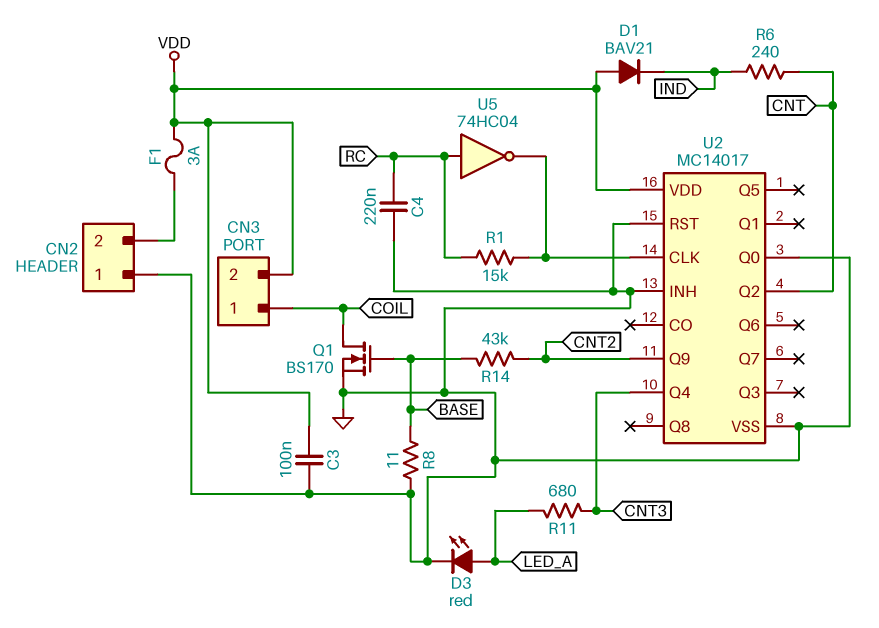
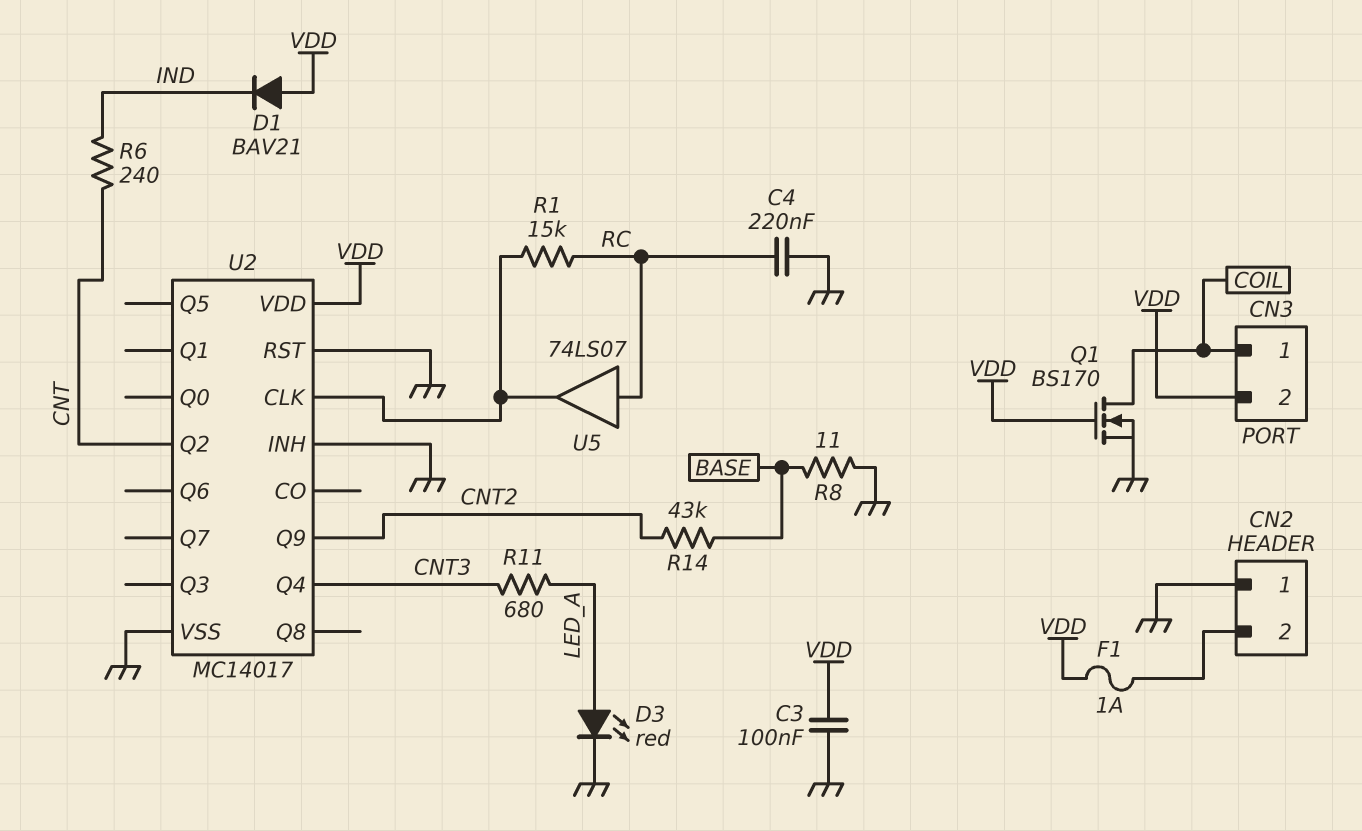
F1: 3A (CN2/2, VDD) -> 1A (CN2/2, VDD)
Q1: NMOS BS170 (G BASE, D COIL, S GND) -> NMOS BS170 (G VDD, D COIL, S GND)
U2 pin Q0: GND -> none
U5: NOT 74HC04 (in RC, out U2/CLK) -> buffer 74LS07 (in RC, out U2/CLK)

